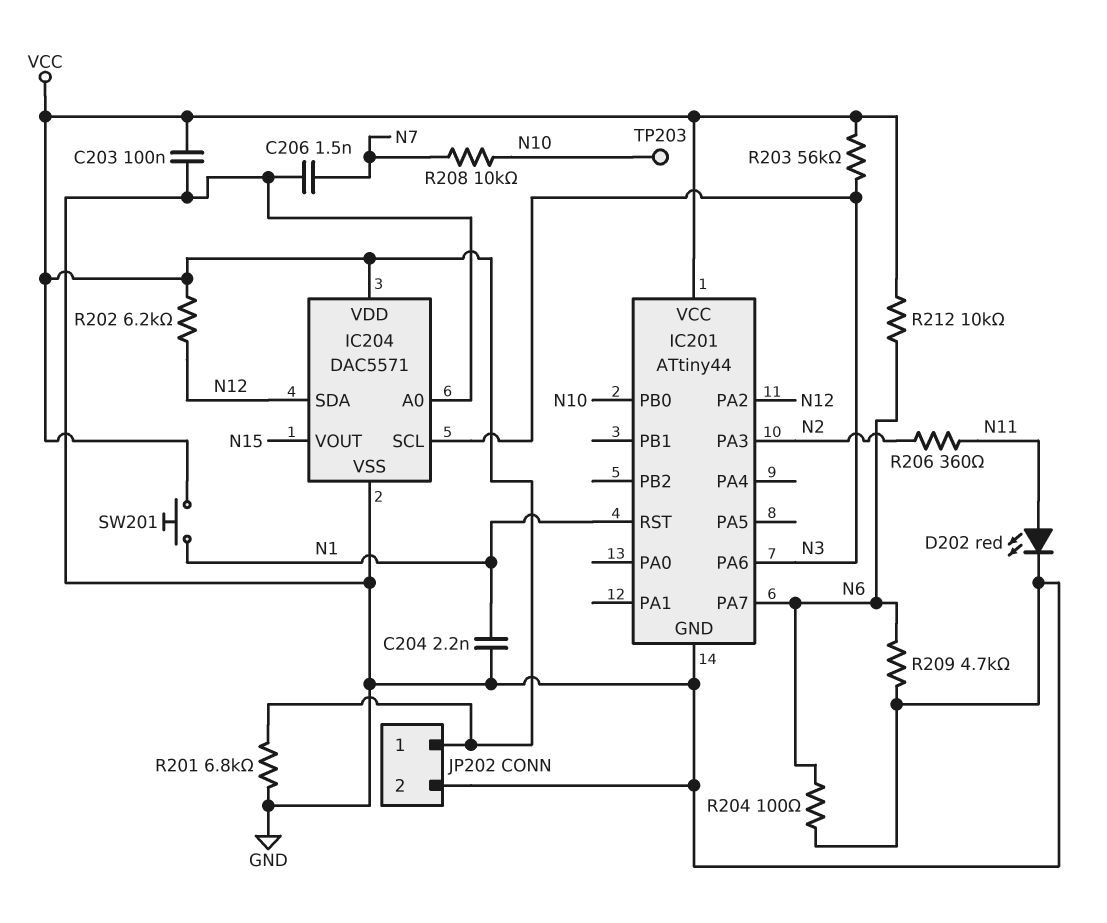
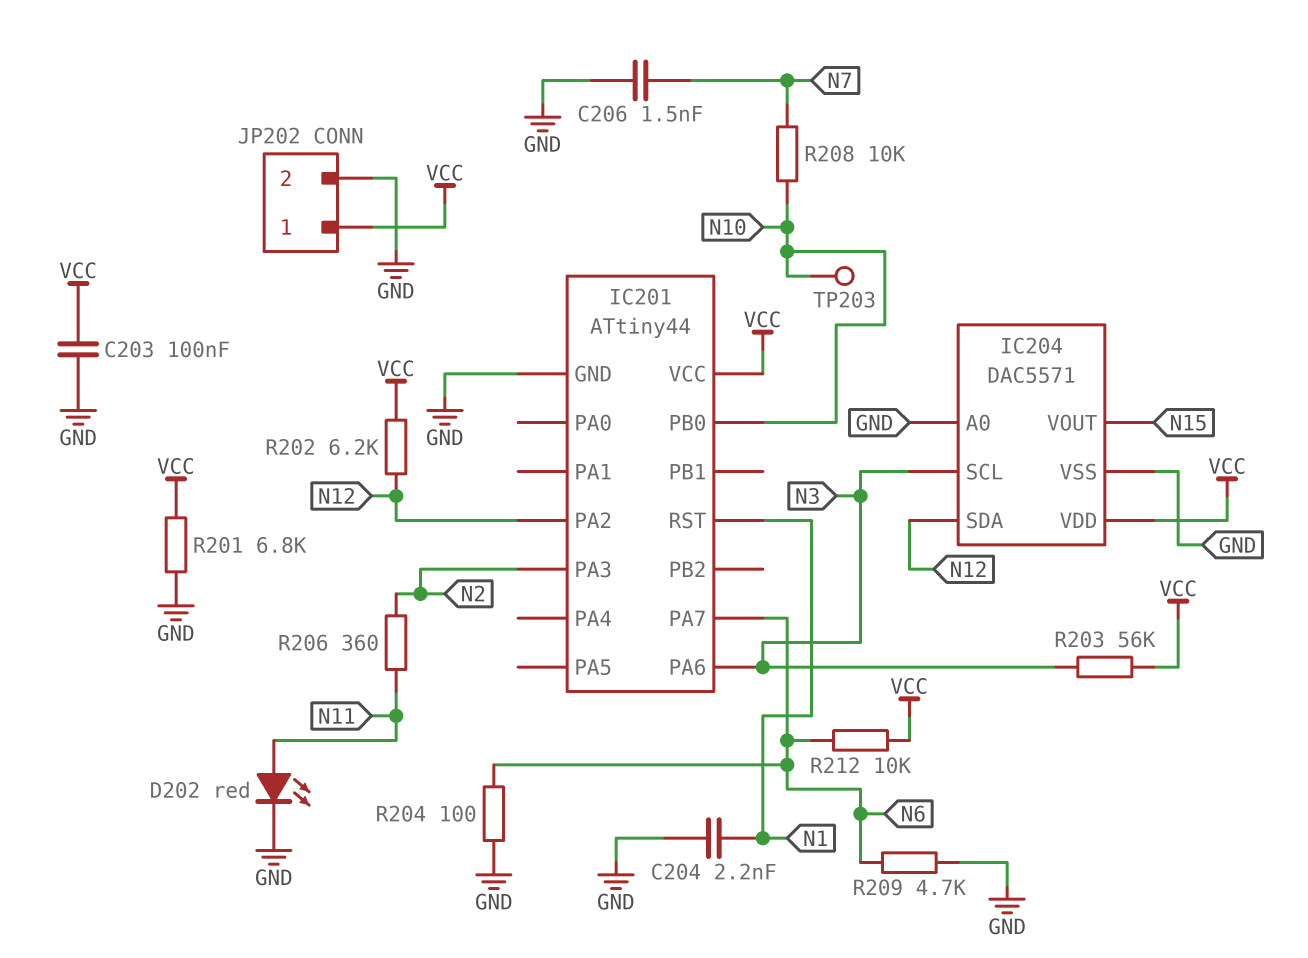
SW201: button (N1, VCC) -> none

